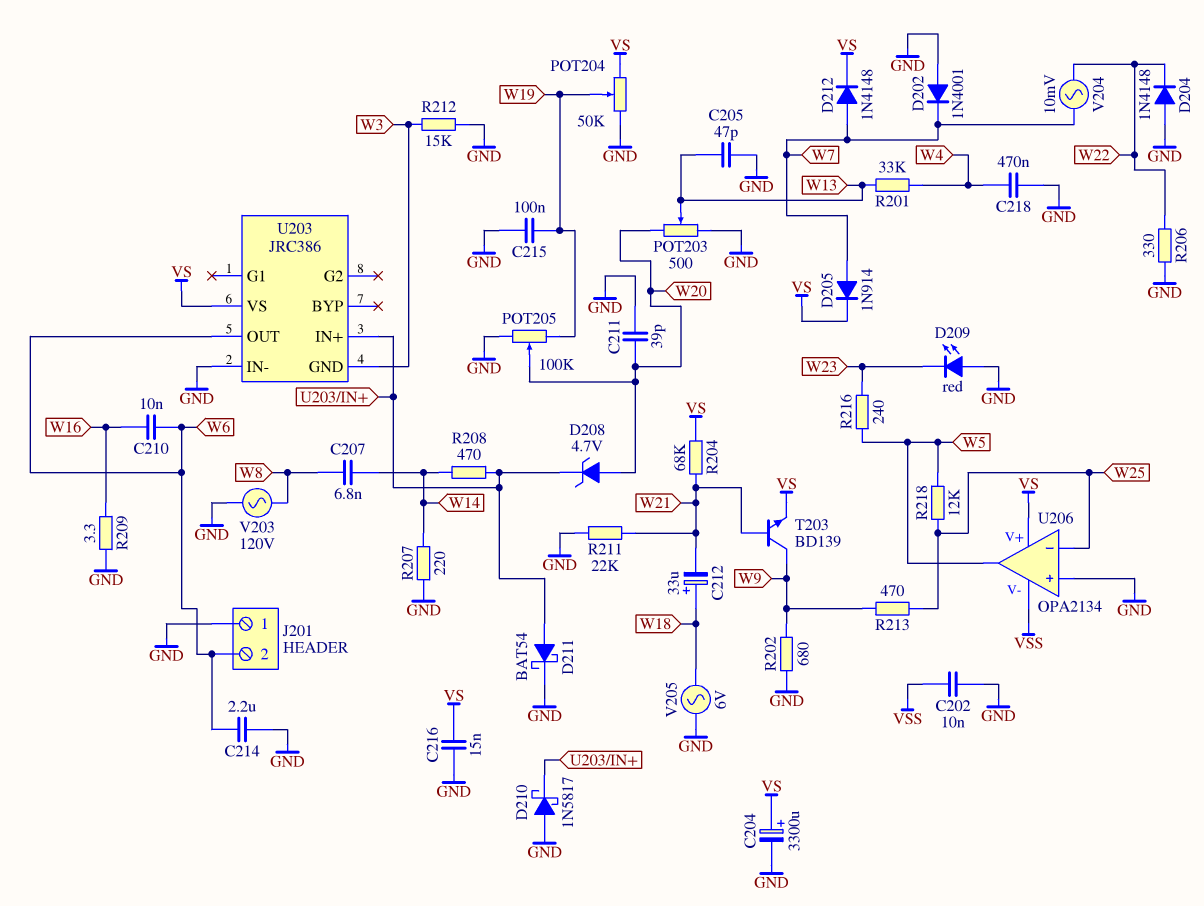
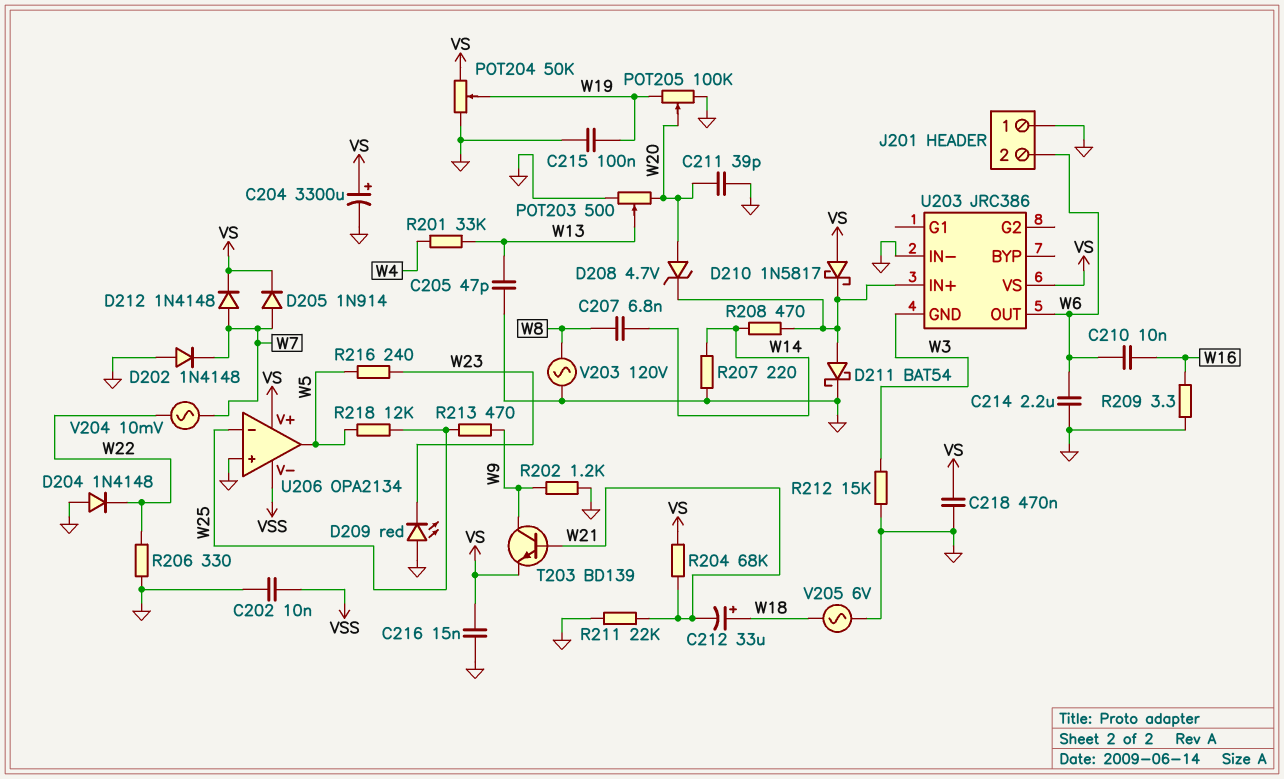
C218: 470nF (GND, W4) -> 470nF (GND, VS)
D202: diode 1N4001 (A GND, K W7) -> diode 1N4148 (A GND, K W7)
D210: schottky 1N5817 (A GND, K U203/IN+) -> schottky 1N5817 (A VS, K U203/IN+)
R202: 680 (GND, W9) -> 1.2k (GND, W9)

